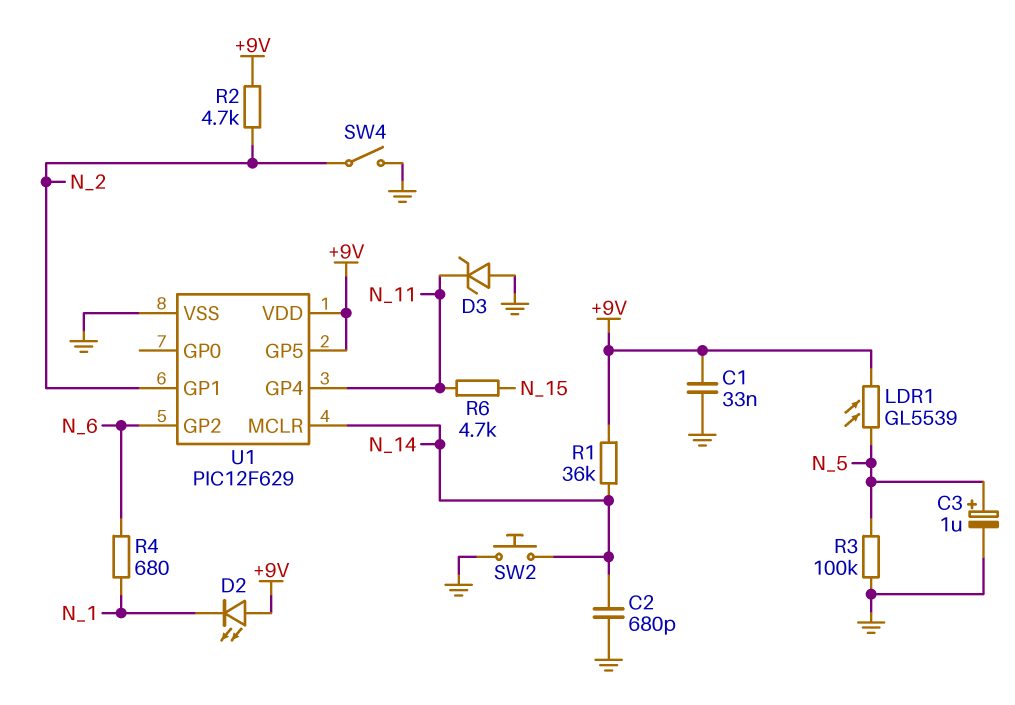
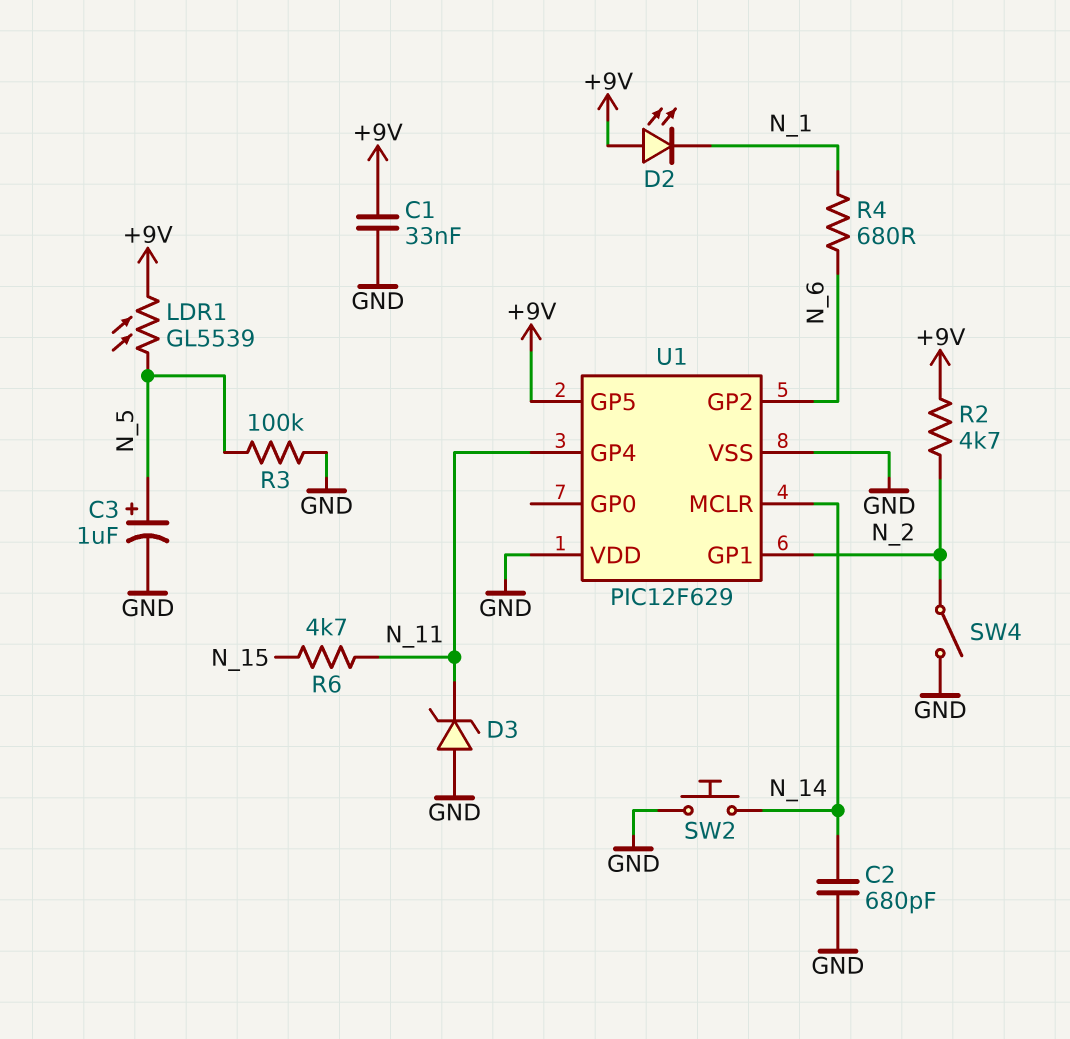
R1: 36k (+9V, N_14) -> none
U1 pin VDD: +9V -> GND

